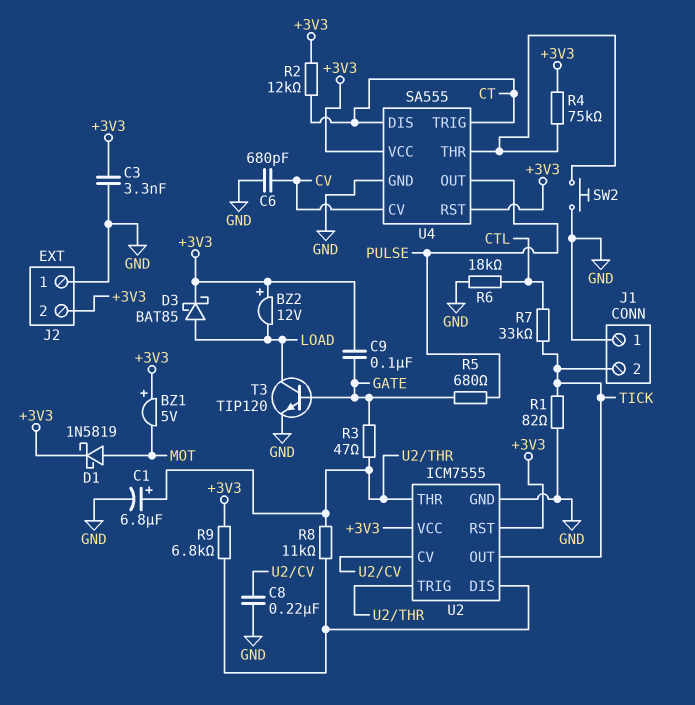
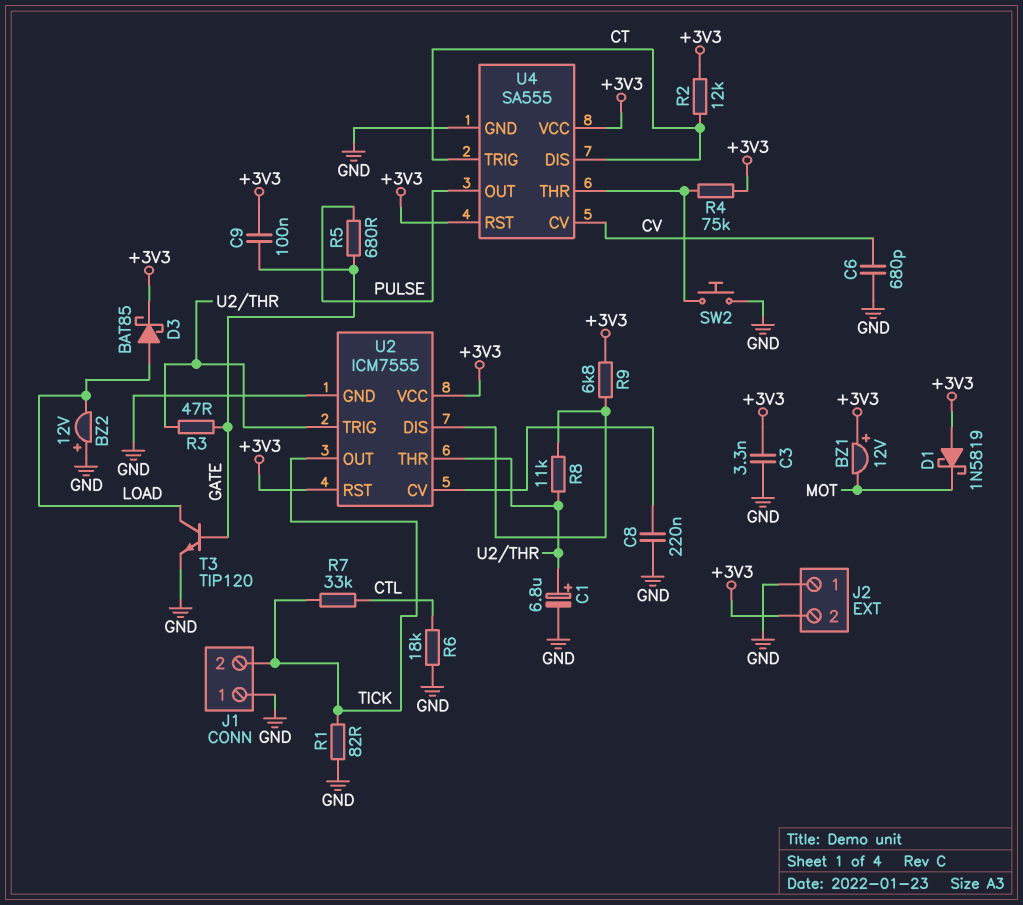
BZ1: buzzer 5V (plus +3V3, minus MOT) -> buzzer 12V (plus +3V3, minus MOT)
BZ2: buzzer 12V (plus +3V3, minus LOAD) -> buzzer 12V (plus GND, minus LOAD)
D1: schottky 1N5819 (A MOT, K +3V3) -> schottky 1N5819 (A +3V3, K MOT)

